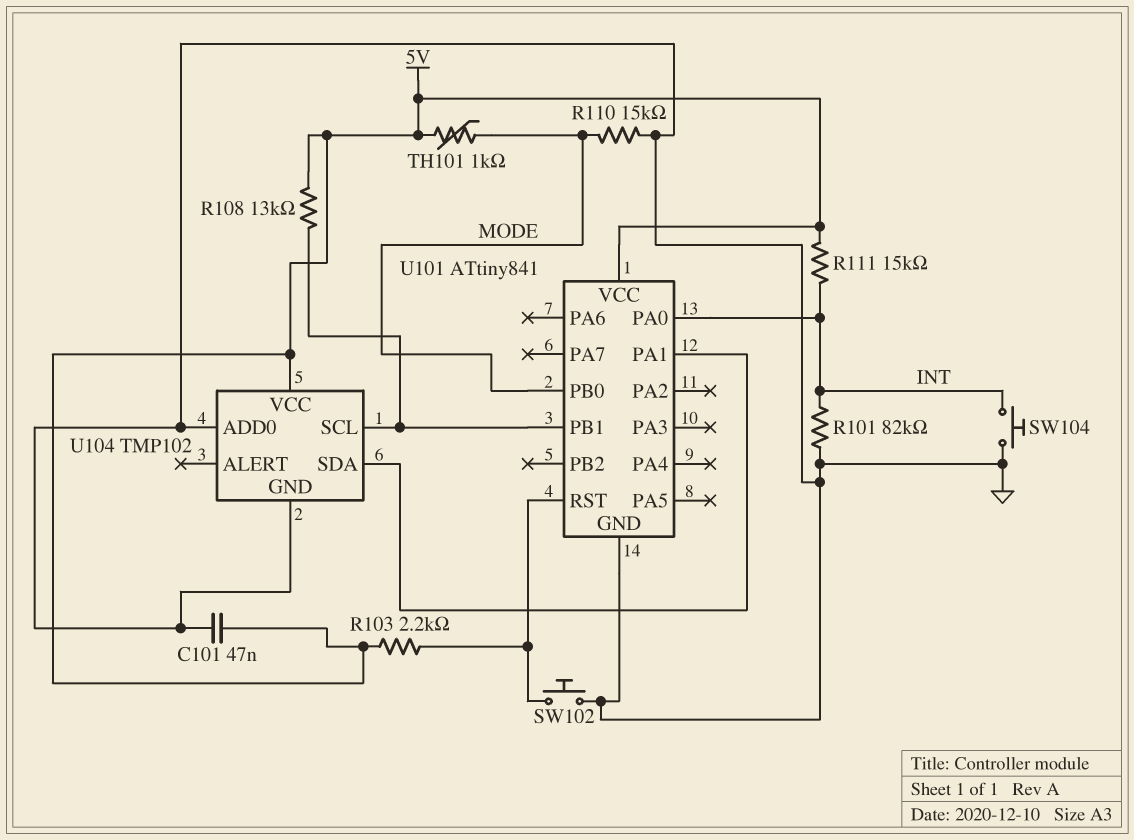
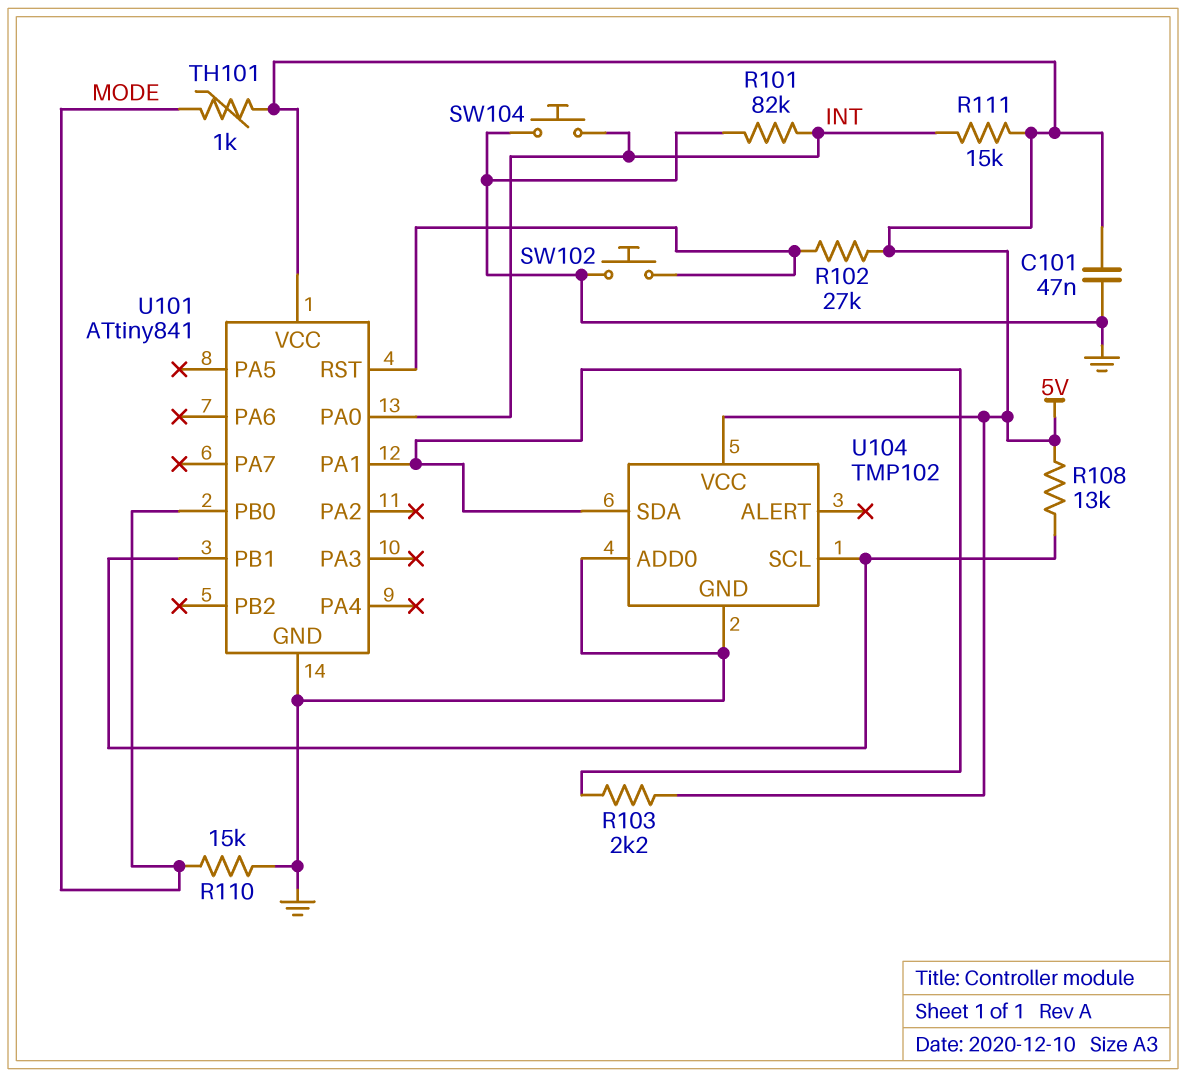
R102: none -> 27k (5V, U101/RST)
R103: 2.2k (5V, U101/RST) -> 2.2k (5V, U101/PA1)

